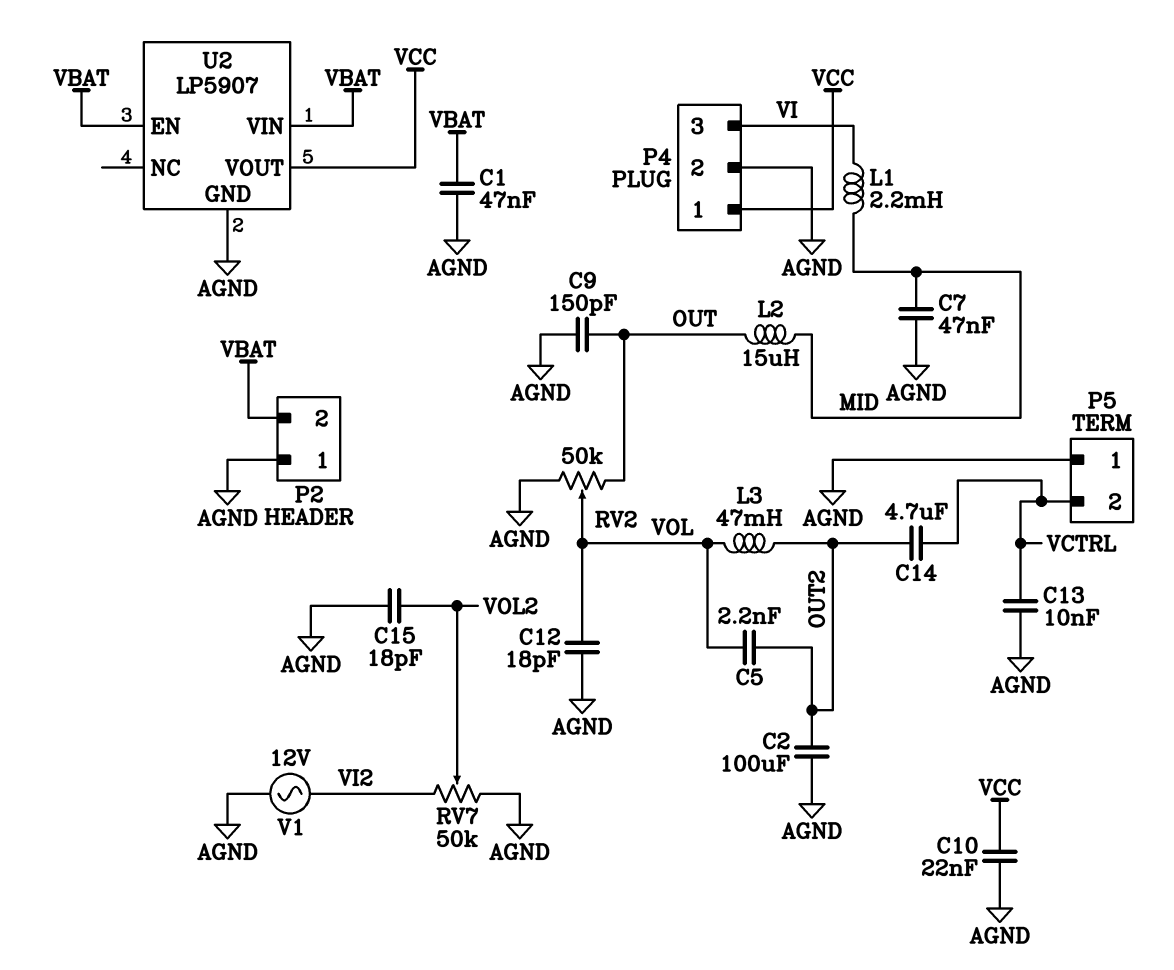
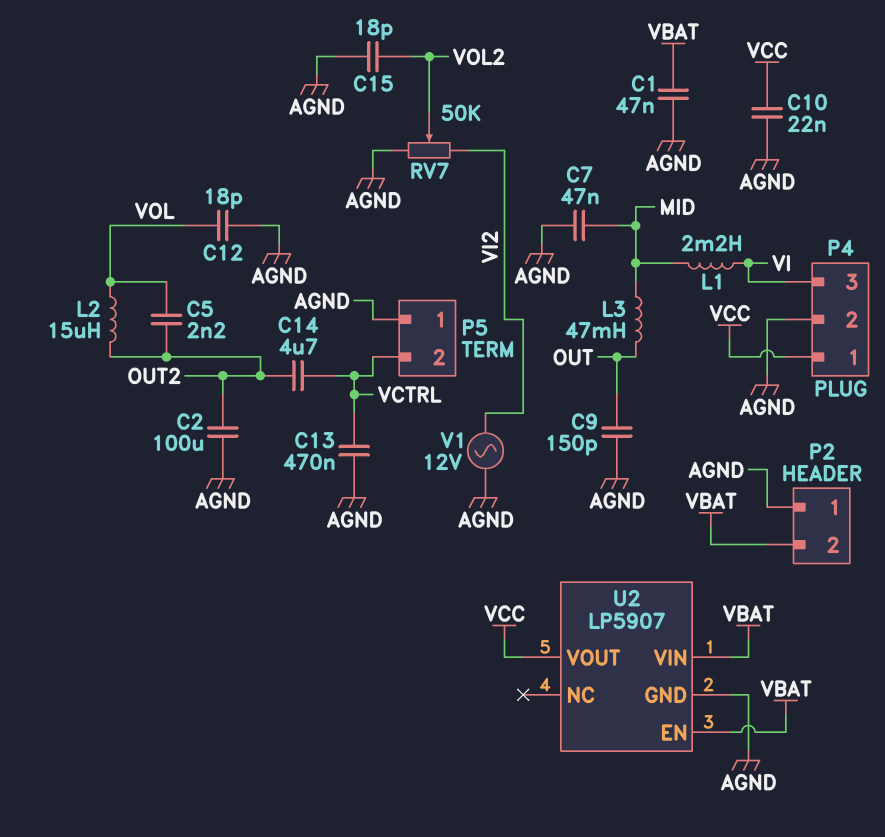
C13: 10nF (AGND, VCTRL) -> 470nF (AGND, VCTRL)
L2: 15uH (MID, OUT) -> 15uH (OUT2, VOL)
L3: 47mH (OUT2, VOL) -> 47mH (MID, OUT)
RV2: 50k (AGND, OUT, wiper VOL) -> none

